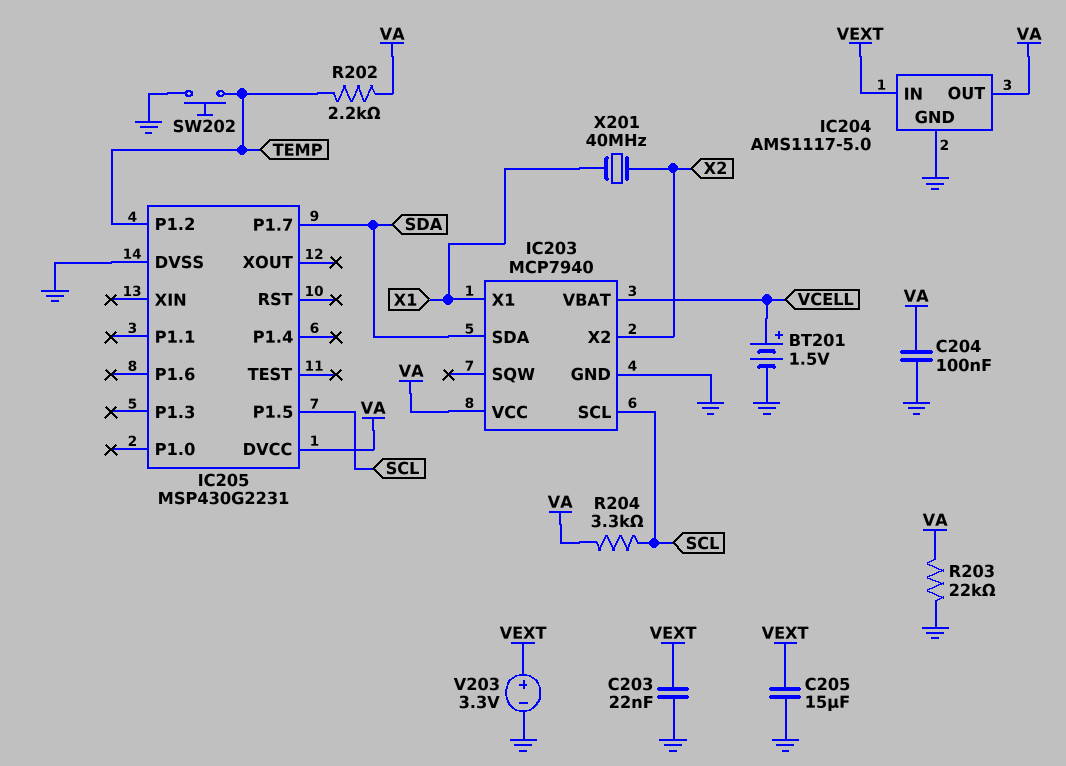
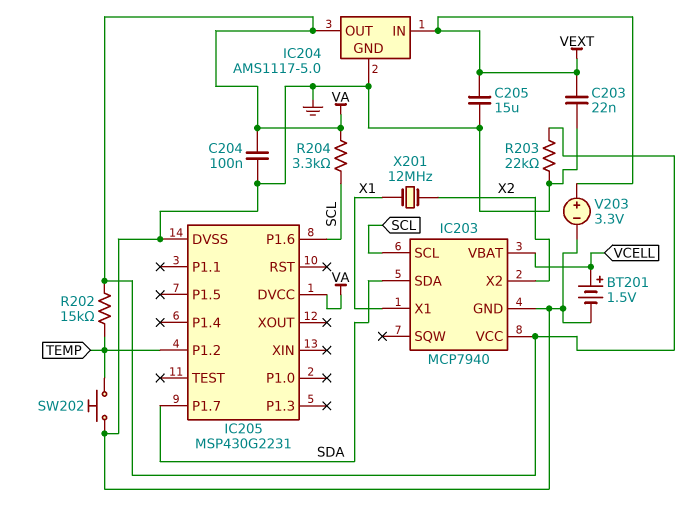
IC205 pin P1.5: SCL -> none
IC205 pin P1.6: none -> SCL
R202: 2.2k (TEMP, VA) -> 15k (TEMP, VA)
X201: 40MHz (X1, X2) -> 12MHz (X1, X2)

